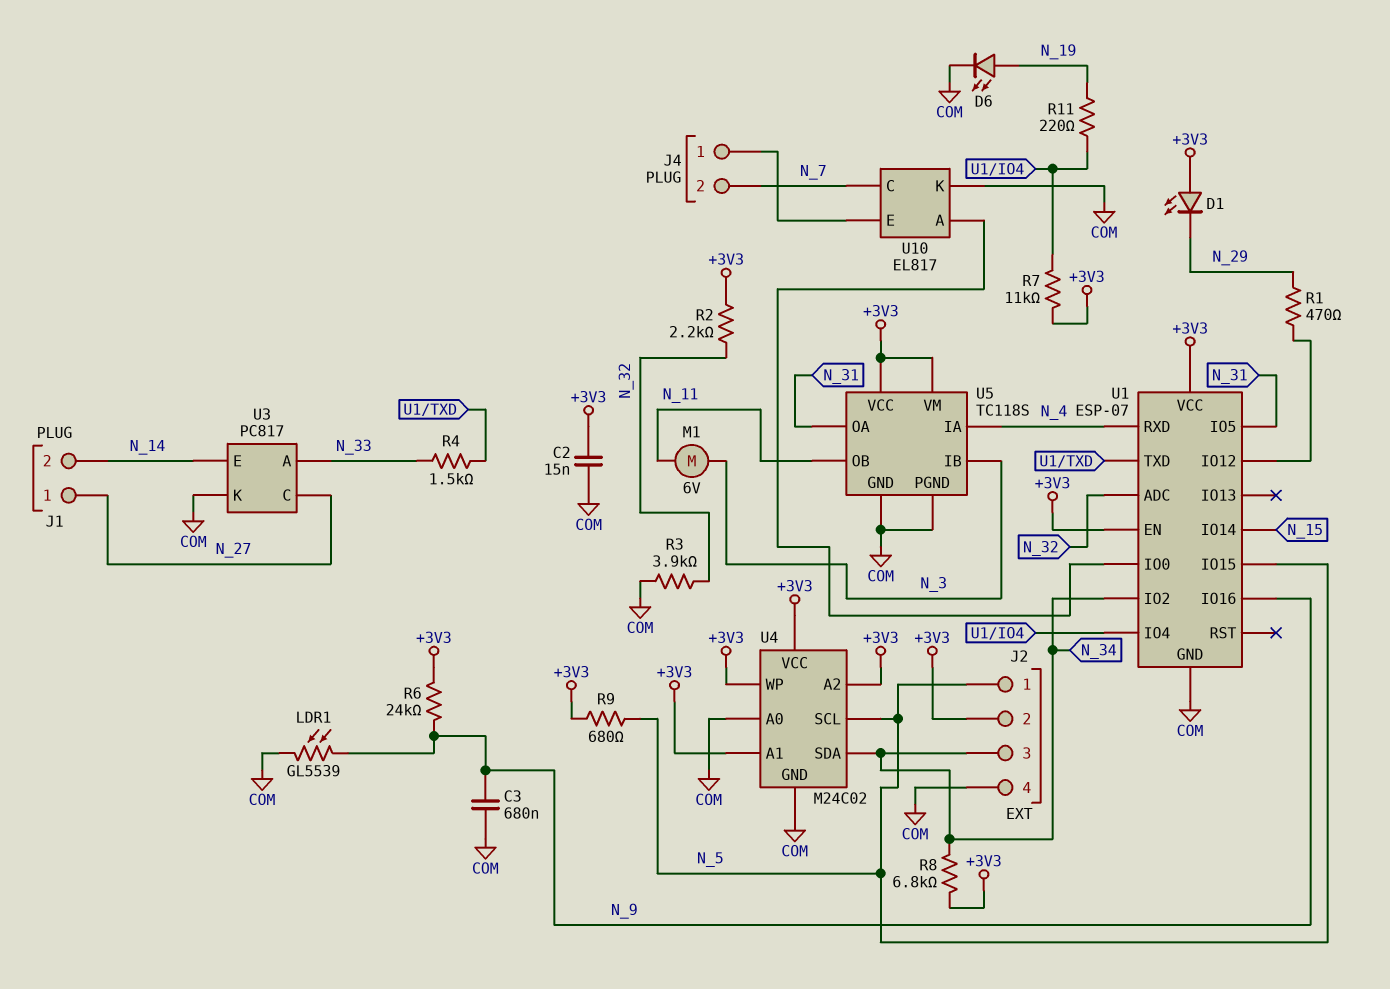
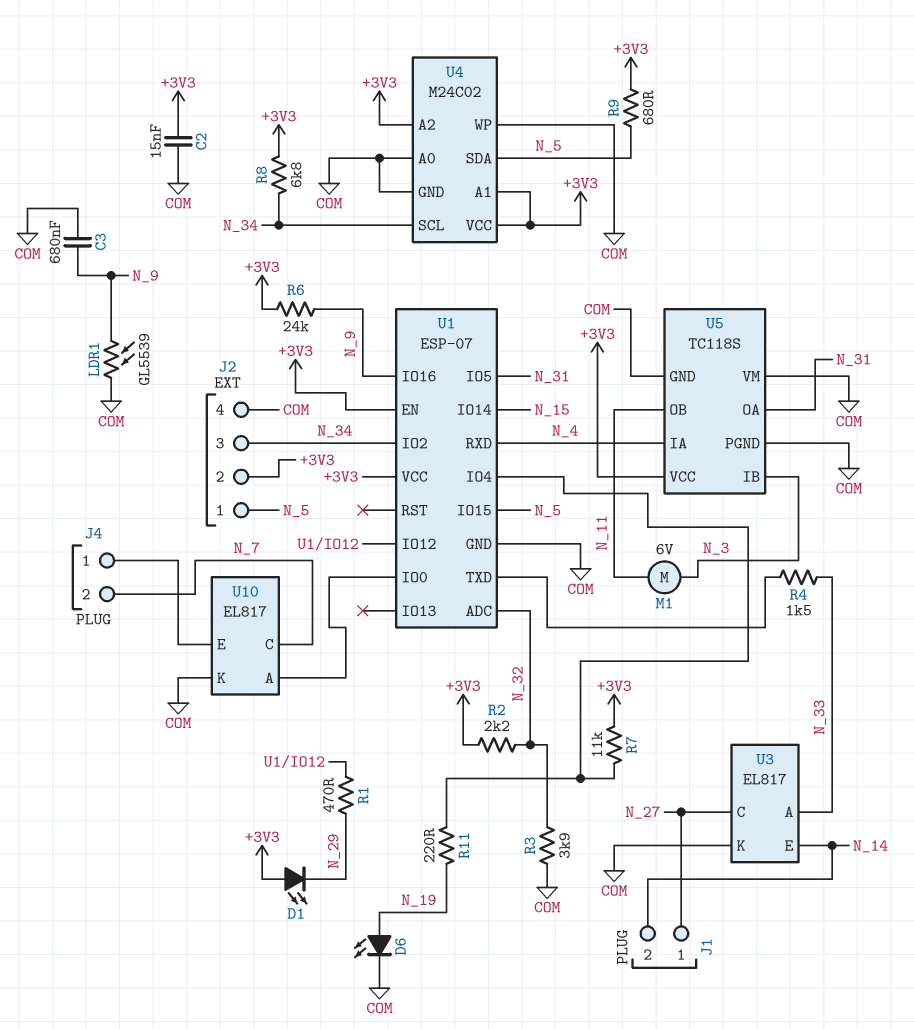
U3: PC817 -> EL817
U4 pin SCL: N_5 -> N_34
U4 pin SDA: N_34 -> N_5
U4 pin WP: +3V3 -> COM
U5 pin VM: +3V3 -> COM

